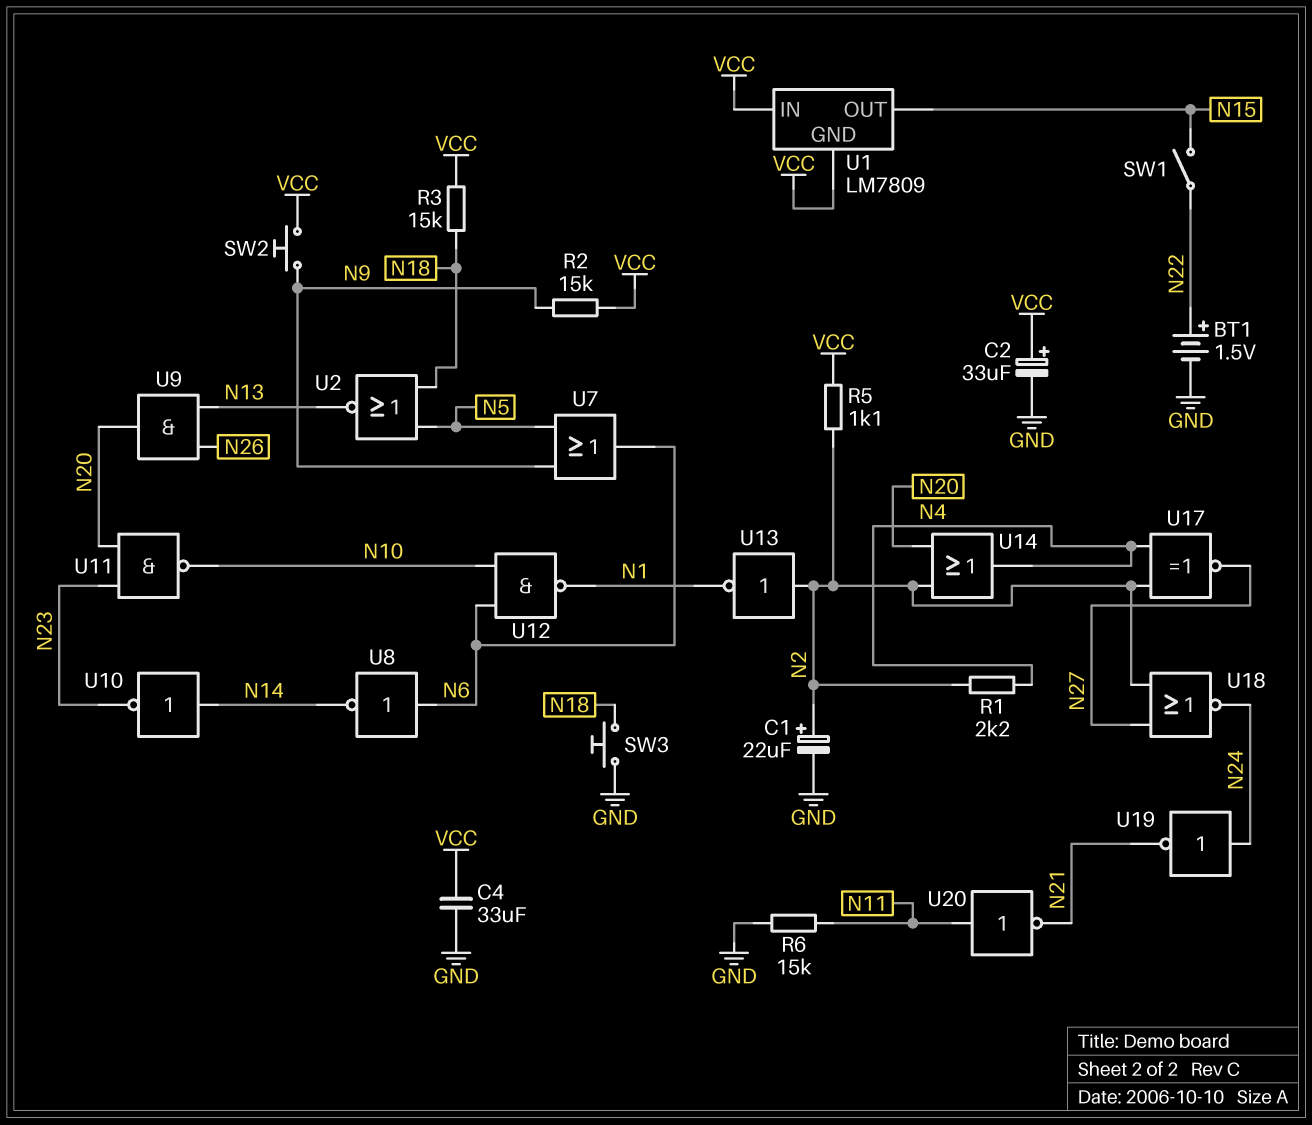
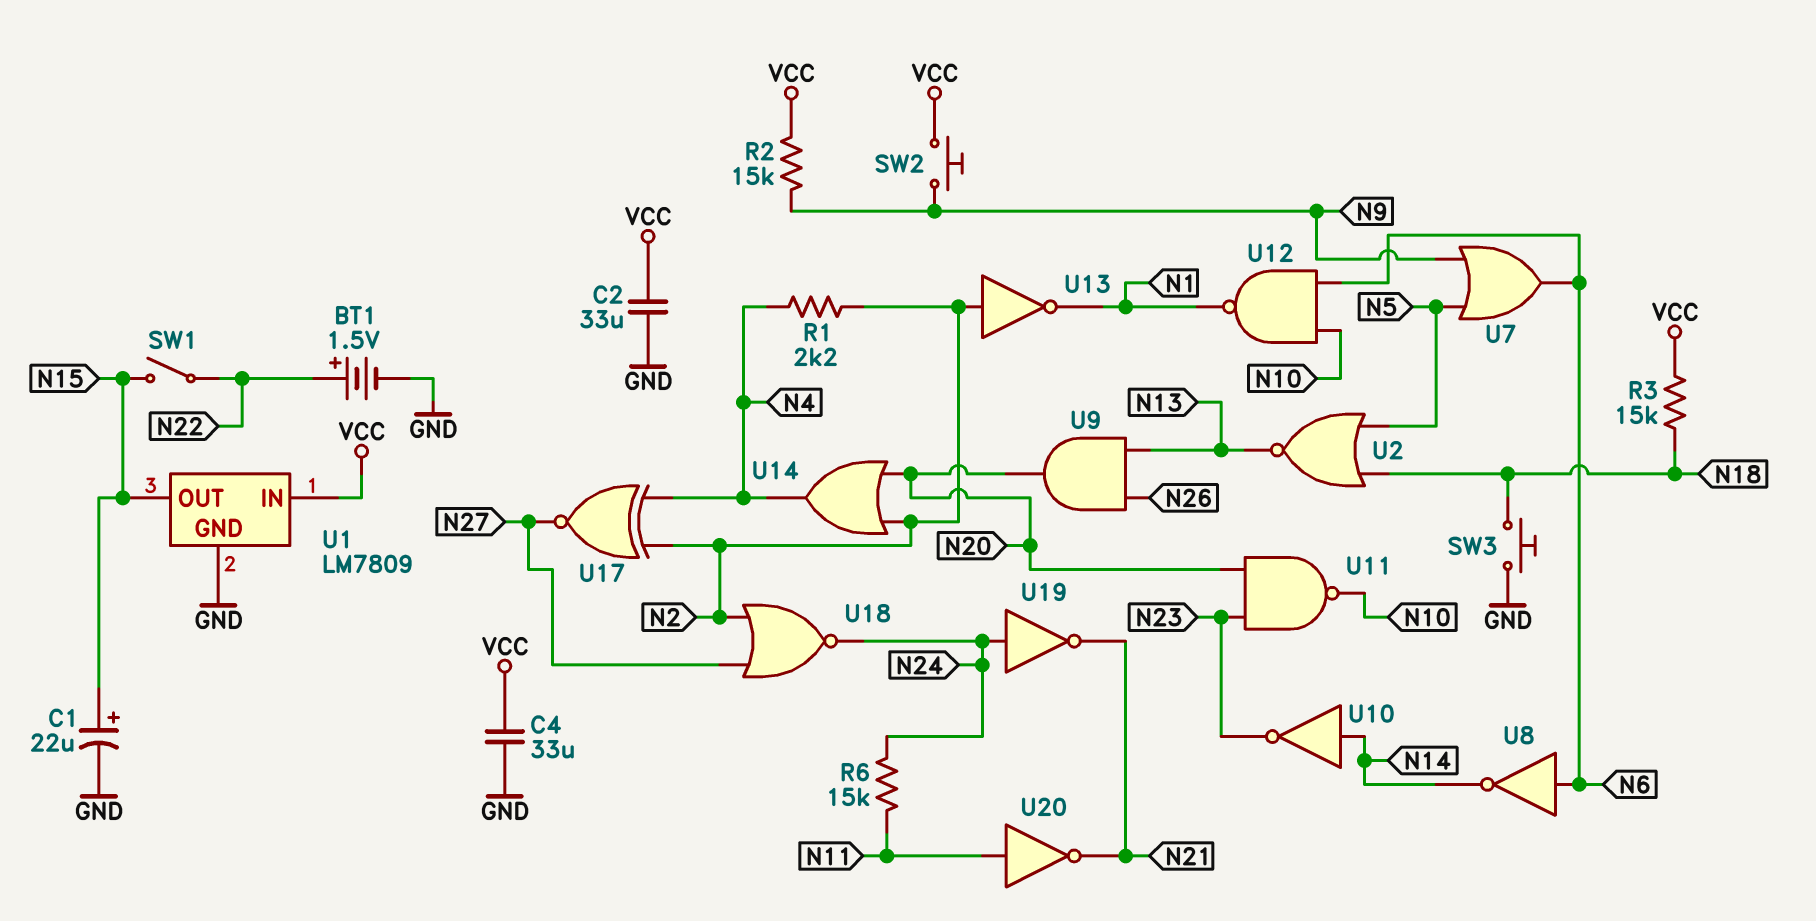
C1: 22uF (plus N2, minus GND) -> 22uF (plus N15, minus GND)
C2: 33uF (plus VCC, minus GND) -> 33uF (GND, VCC)
R5: 1.1k (N2, VCC) -> none
R6: 15k (GND, N11) -> 15k (N11, N24)
U1 pin GND: VCC -> GND

